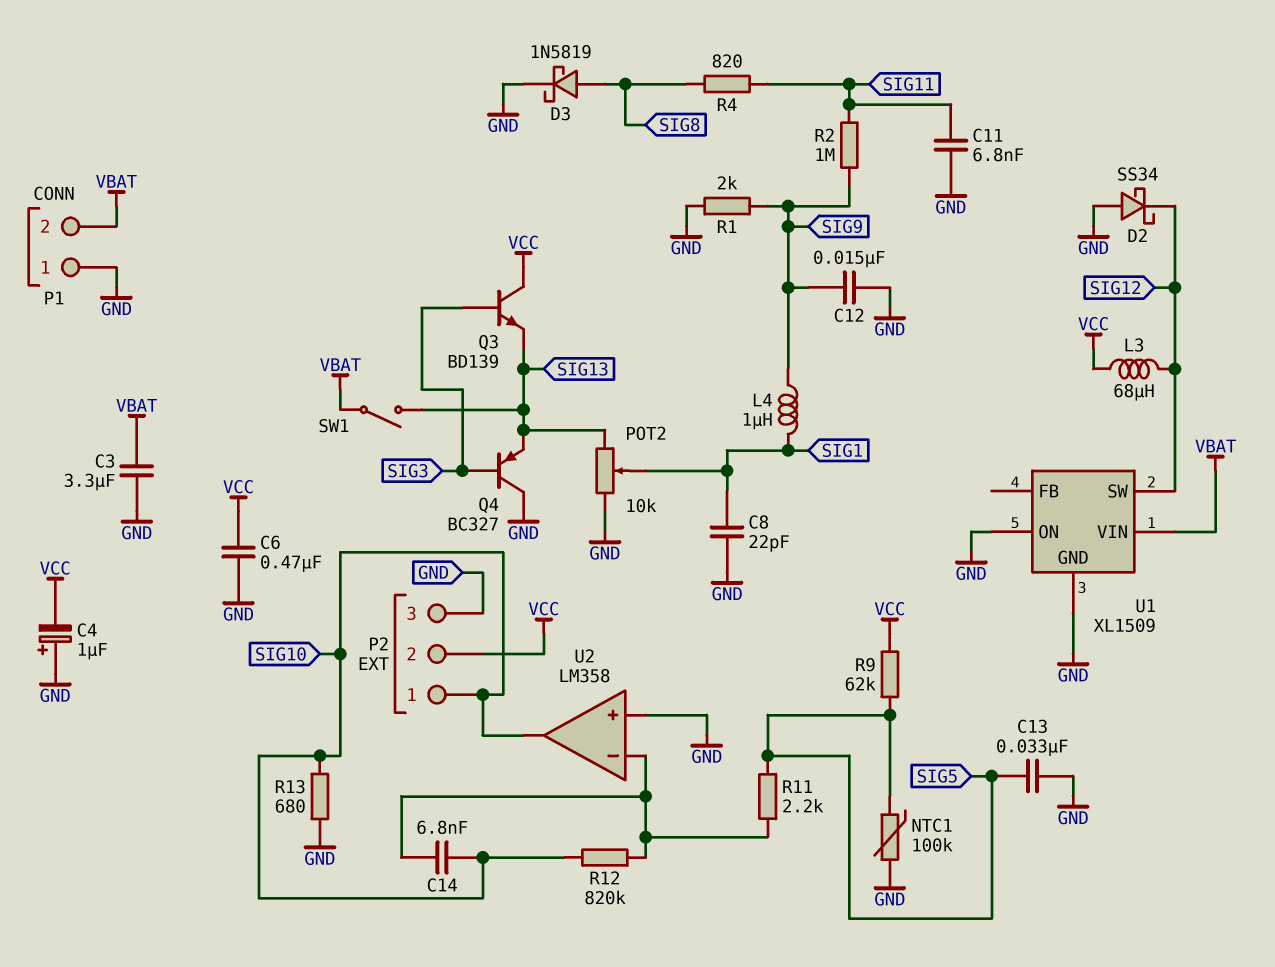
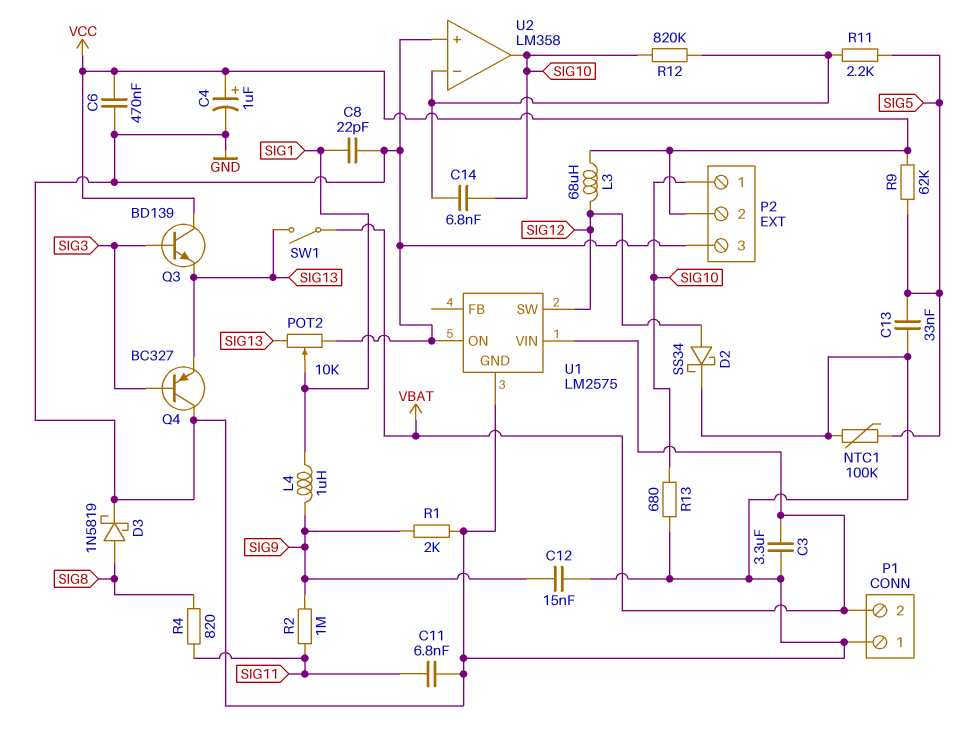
C4: 1uF (plus GND, minus VCC) -> 1uF (plus VCC, minus GND)
D2: schottky SS34 (A GND, K SIG12) -> schottky SS34 (A SIG12, K GND)
U1: XL1509 -> LM2575

